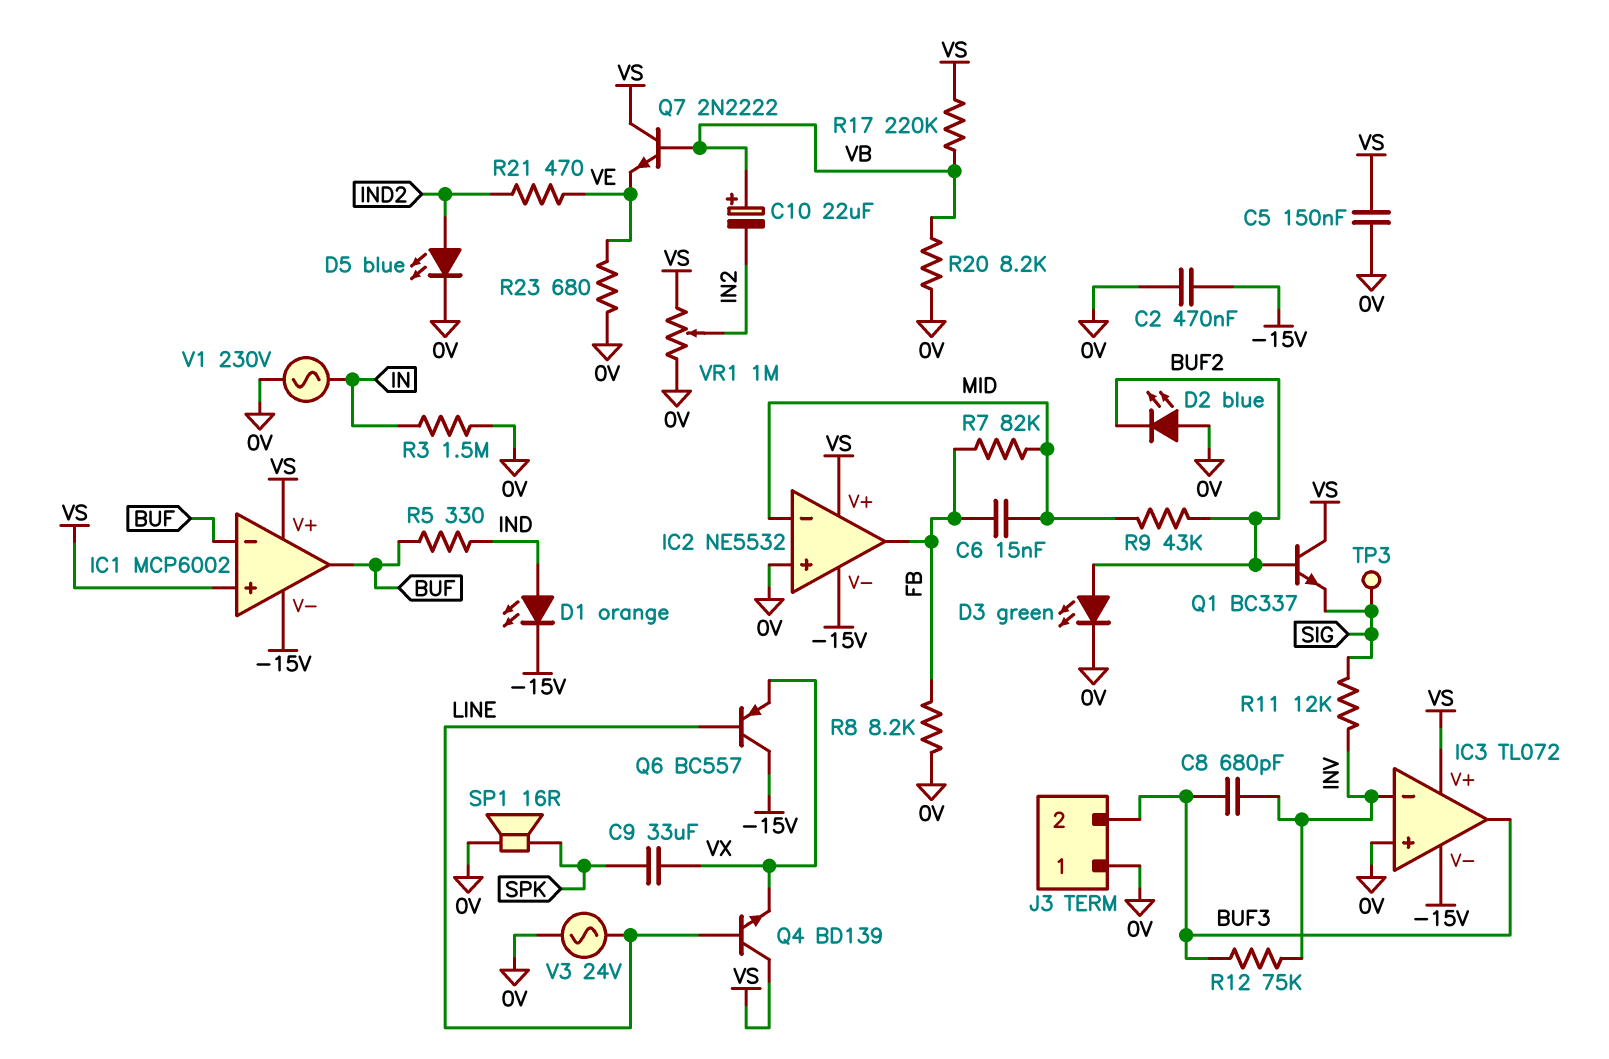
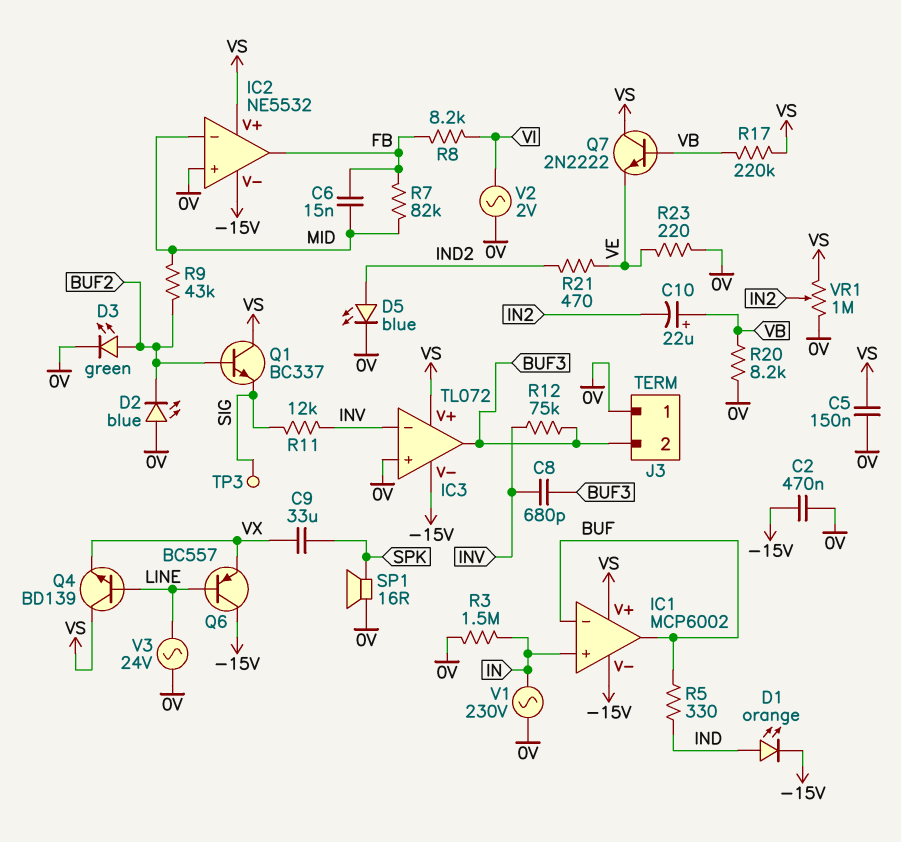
IC1 pin in+: VS -> IN
R8: 8.2k (0V, FB) -> 8.2k (FB, VI)
R23: 680 (0V, VE) -> 220 (0V, VE)
V2: none -> AC 2V (0V, VI)

